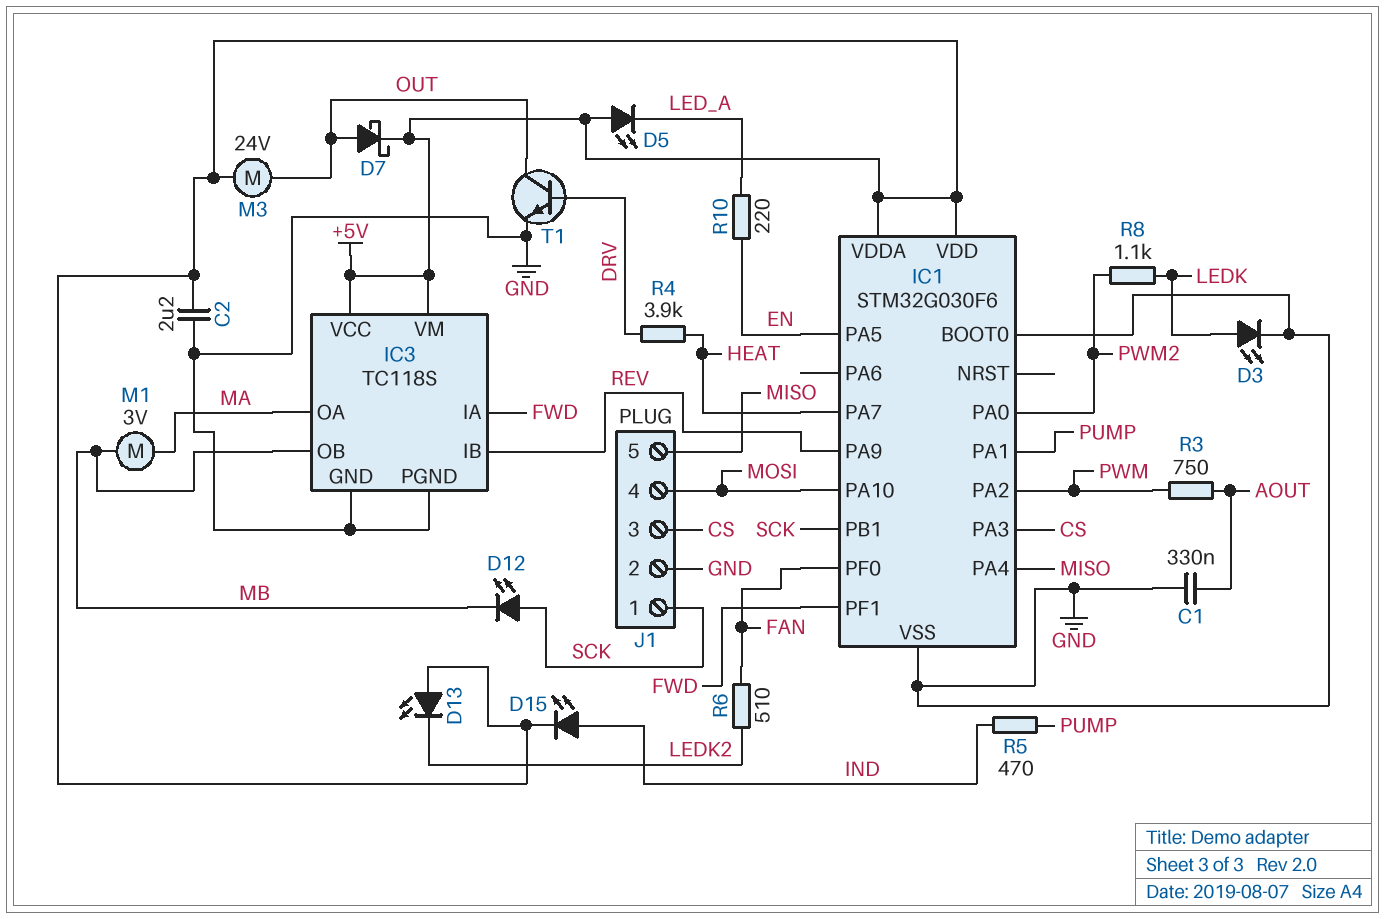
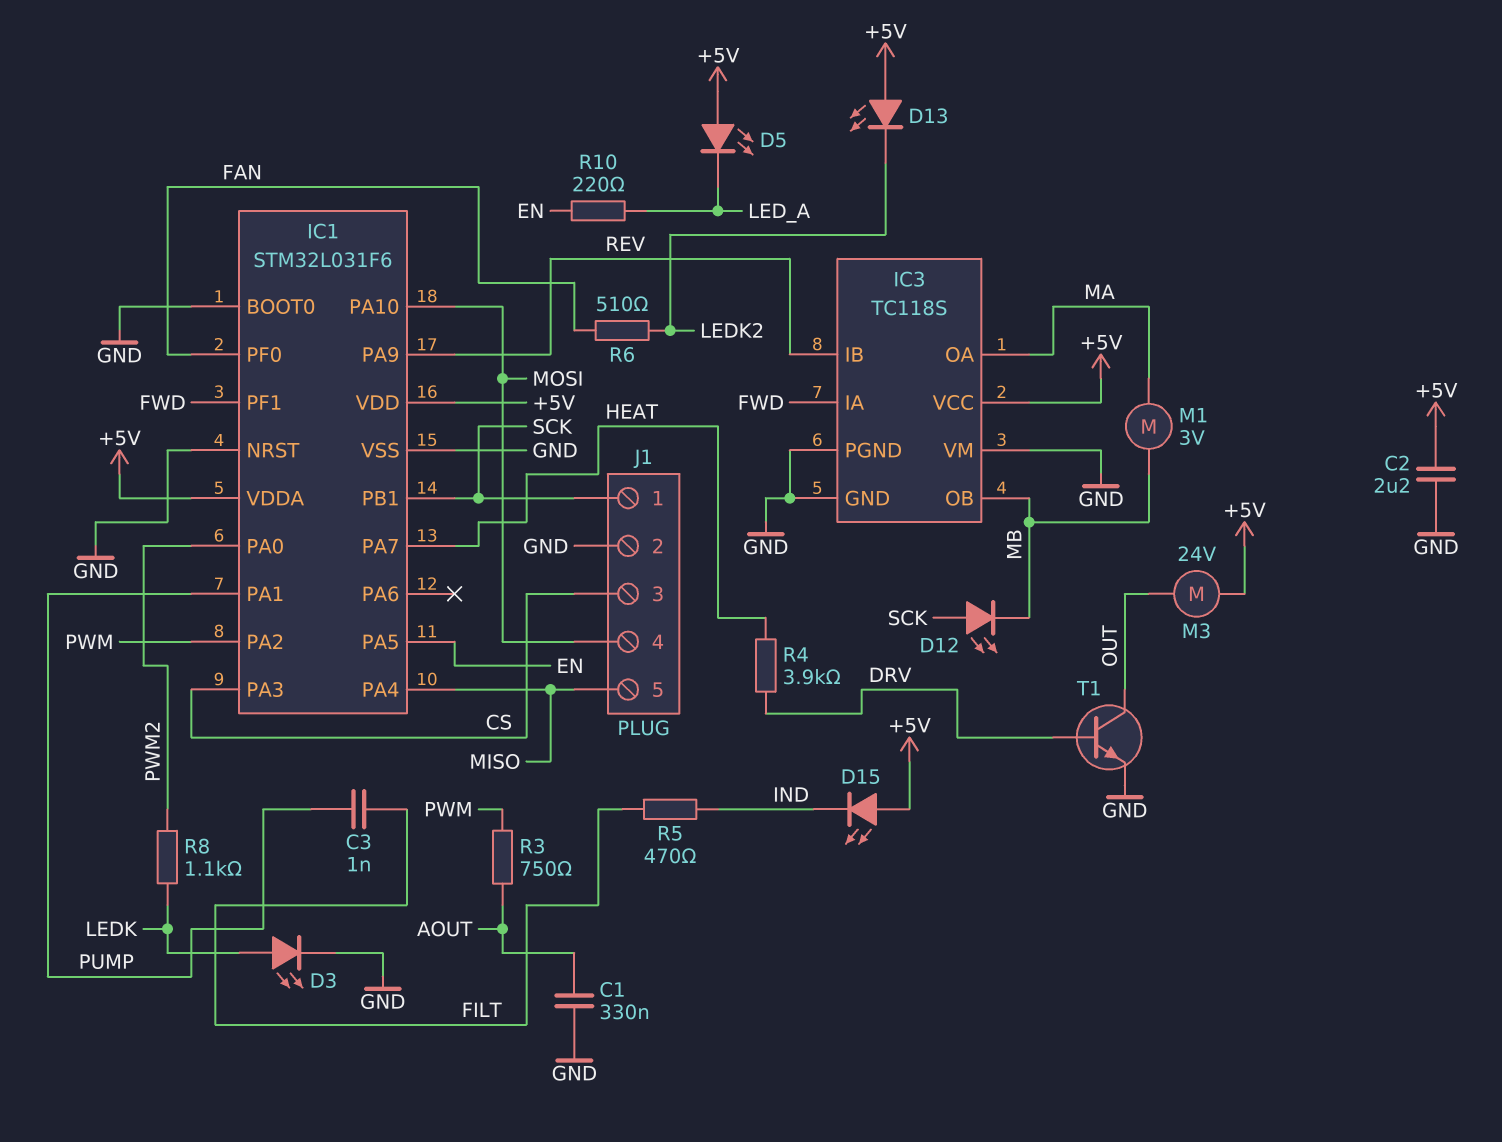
C3: none -> 1nF (FILT, PUMP)
D7: schottky (A OUT, K +5V) -> none
D15: LED (A IND, K +5V) -> LED (A +5V, K IND)
IC1: STM32G030F6 -> STM32L031F6
IC1 pin NRST: none -> GND
IC3 pin VM: +5V -> GND
R5: 470 (IND, PUMP) -> 470 (FILT, IND)

